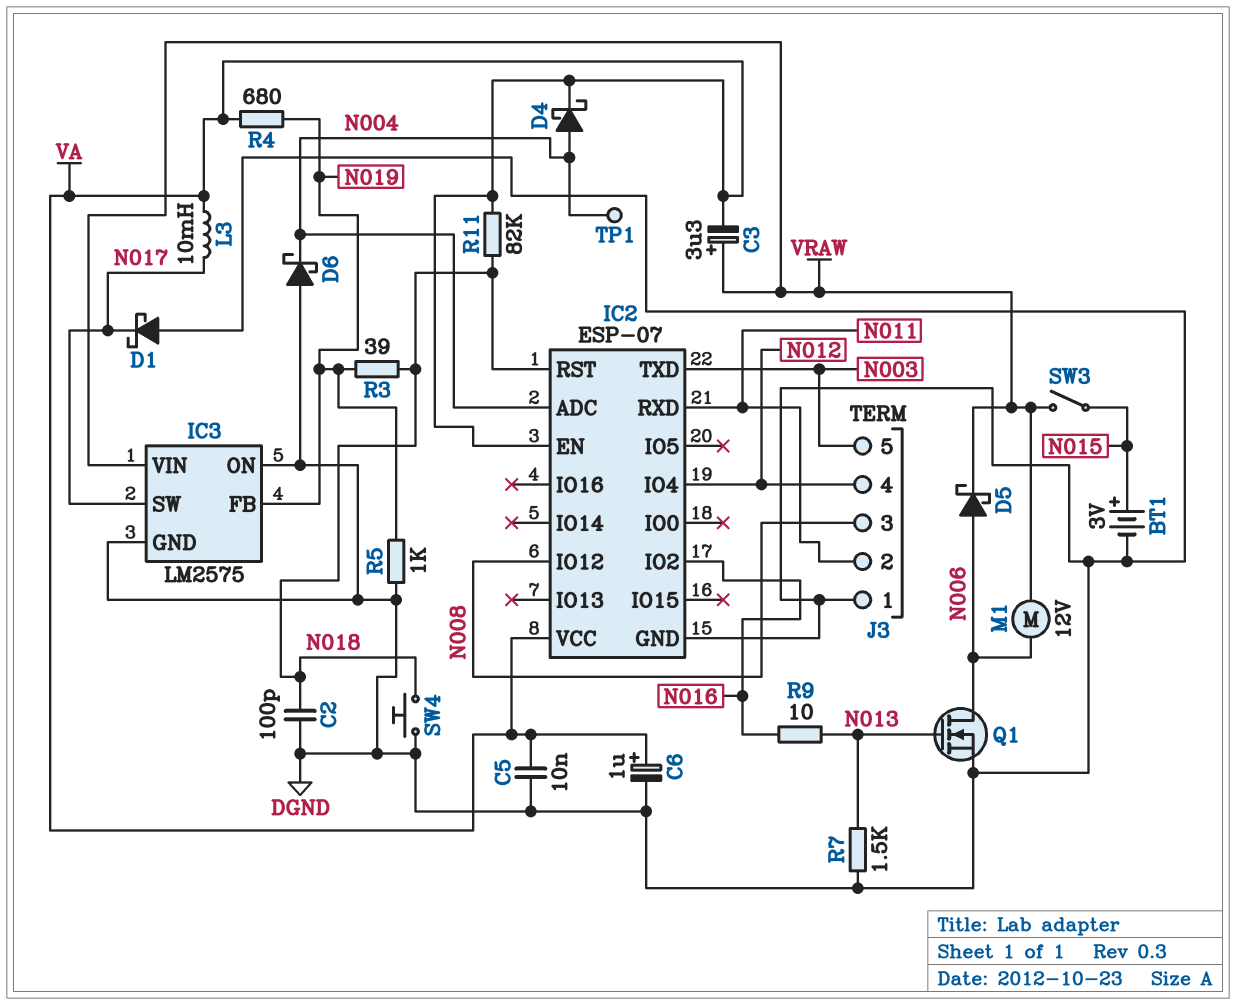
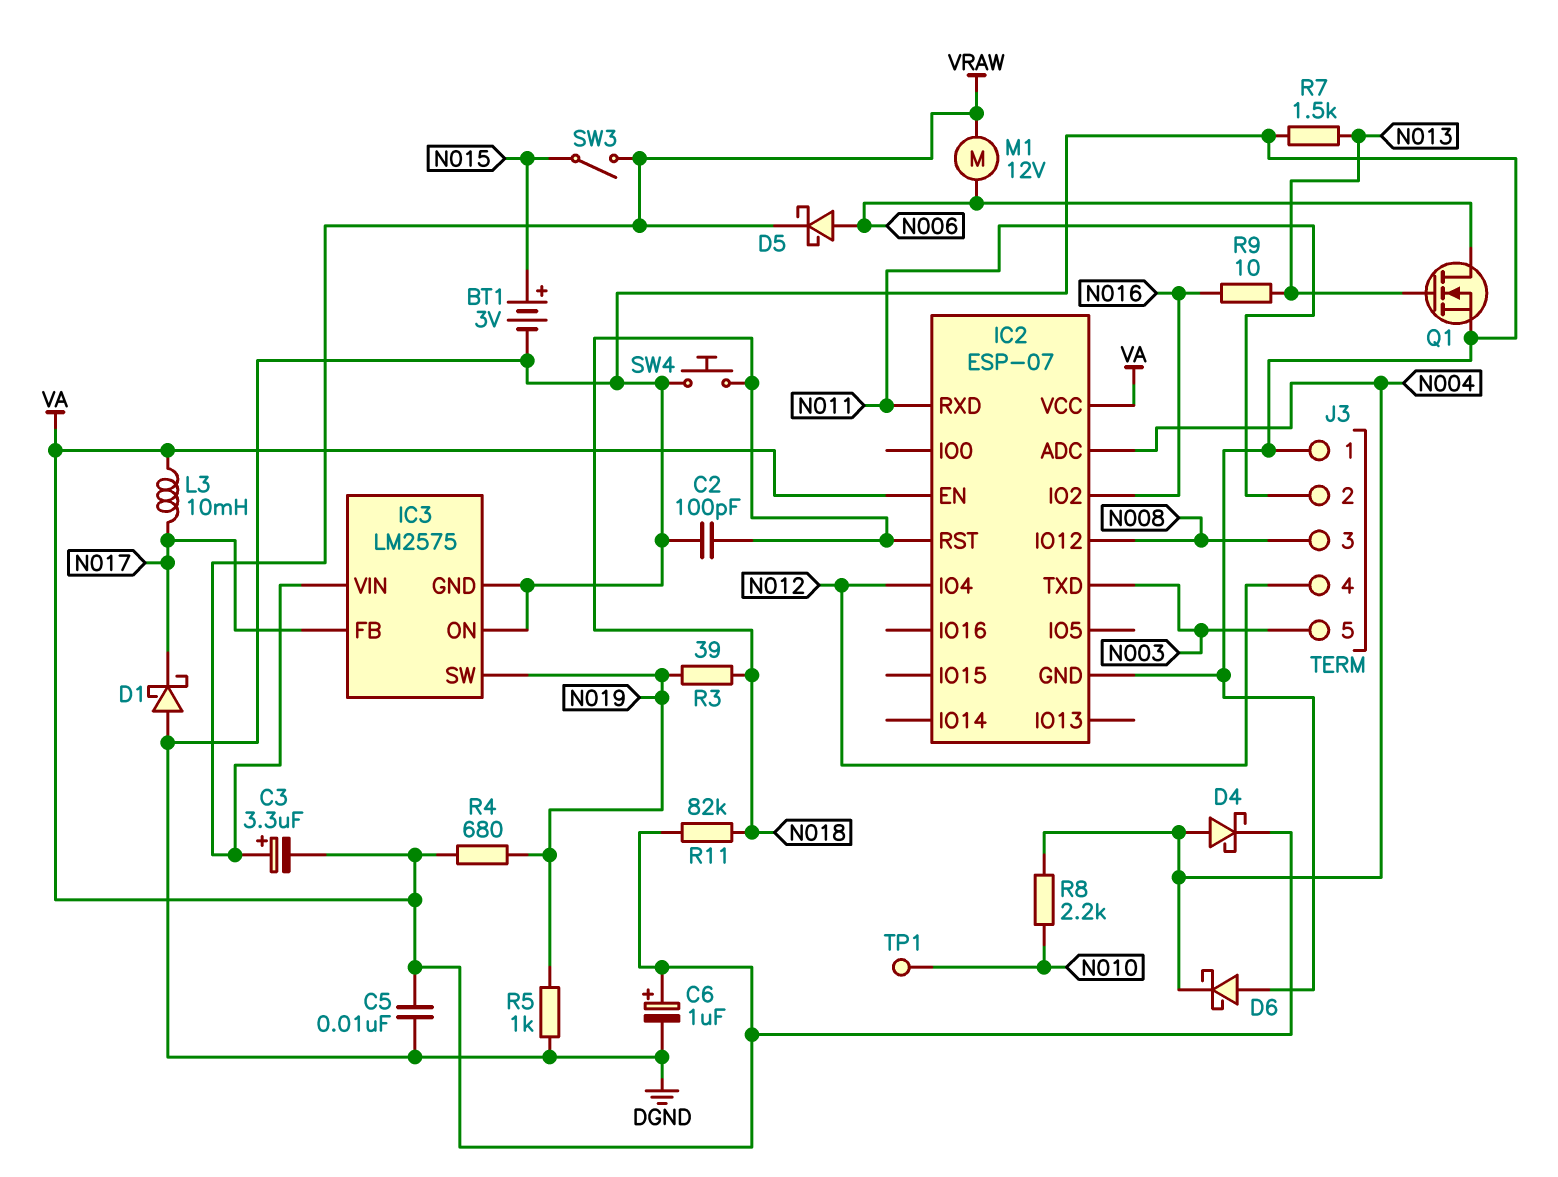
IC3 pin FB: N019 -> N017
IC3 pin SW: N017 -> N019
R8: none -> 2.2k (N004, N010)
TP1: test point (N004) -> test point (N010)

